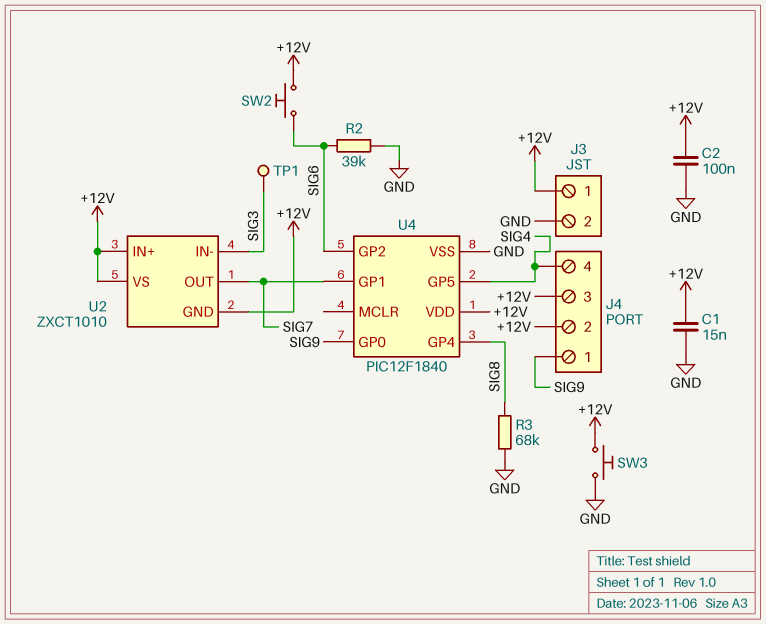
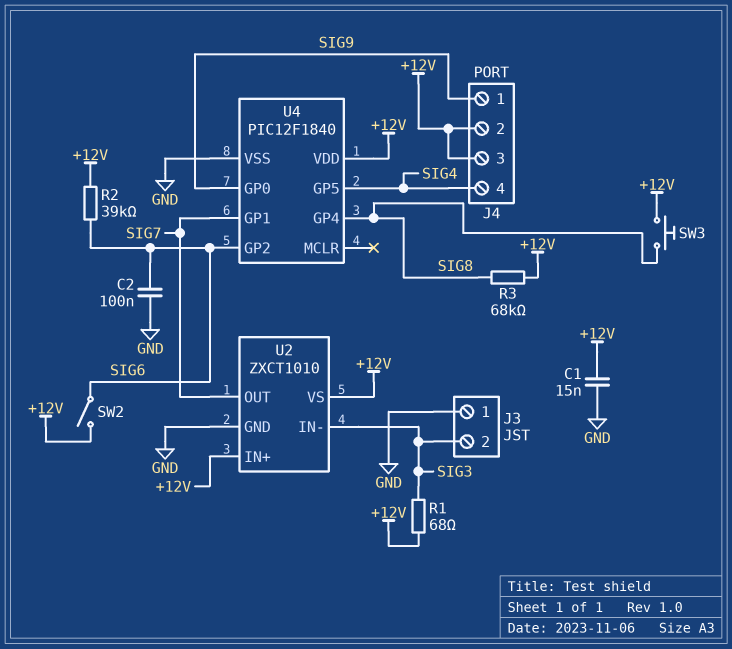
C2: 100nF (+12V, GND) -> 100nF (GND, SIG6)
J3 pin 1: +12V -> GND
J3 pin 2: GND -> SIG3
R1: none -> 68 (+12V, SIG3)
R2: 39k (GND, SIG6) -> 39k (+12V, SIG6)
R3: 68k (GND, SIG8) -> 68k (+12V, SIG8)
SW2: button (+12V, SIG6) -> switch (+12V, SIG6)
SW3: button (+12V, GND) -> button (+12V, SIG8)
TP1: test point (SIG3) -> none
U2 pin GND: +12V -> GND

